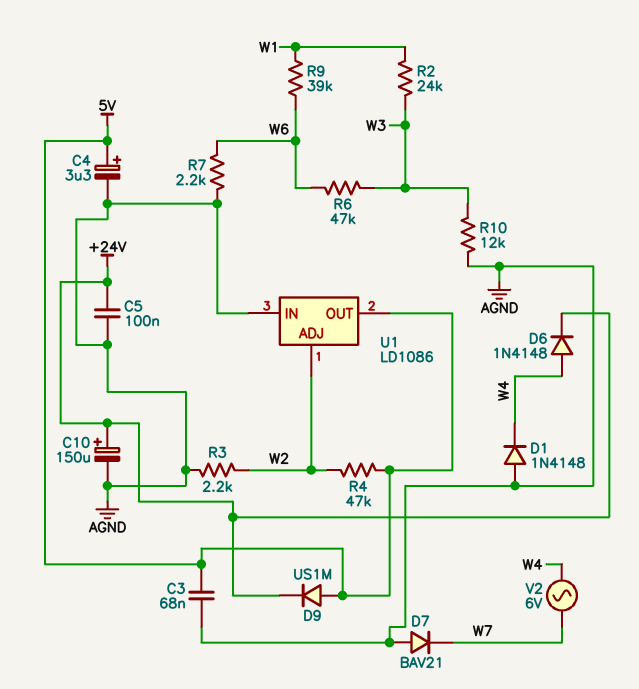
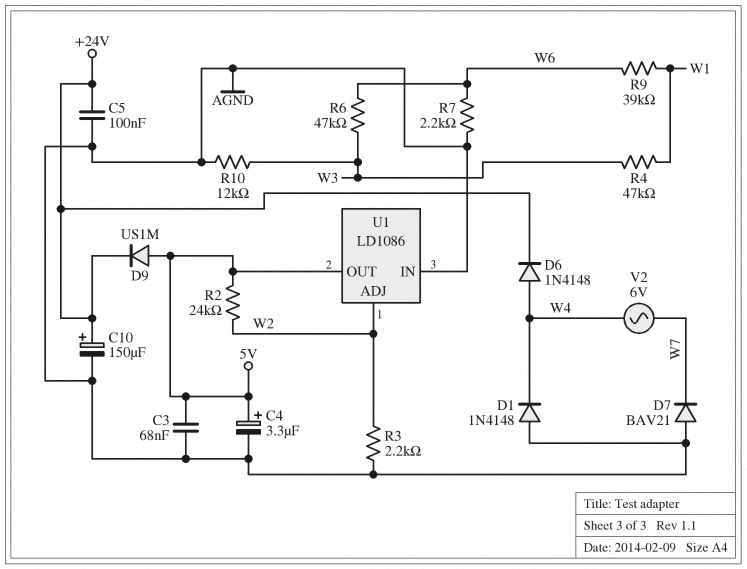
R2: 24k (W1, W3) -> 24k (5V, W2)
R4: 47k (5V, W2) -> 47k (W1, W3)

